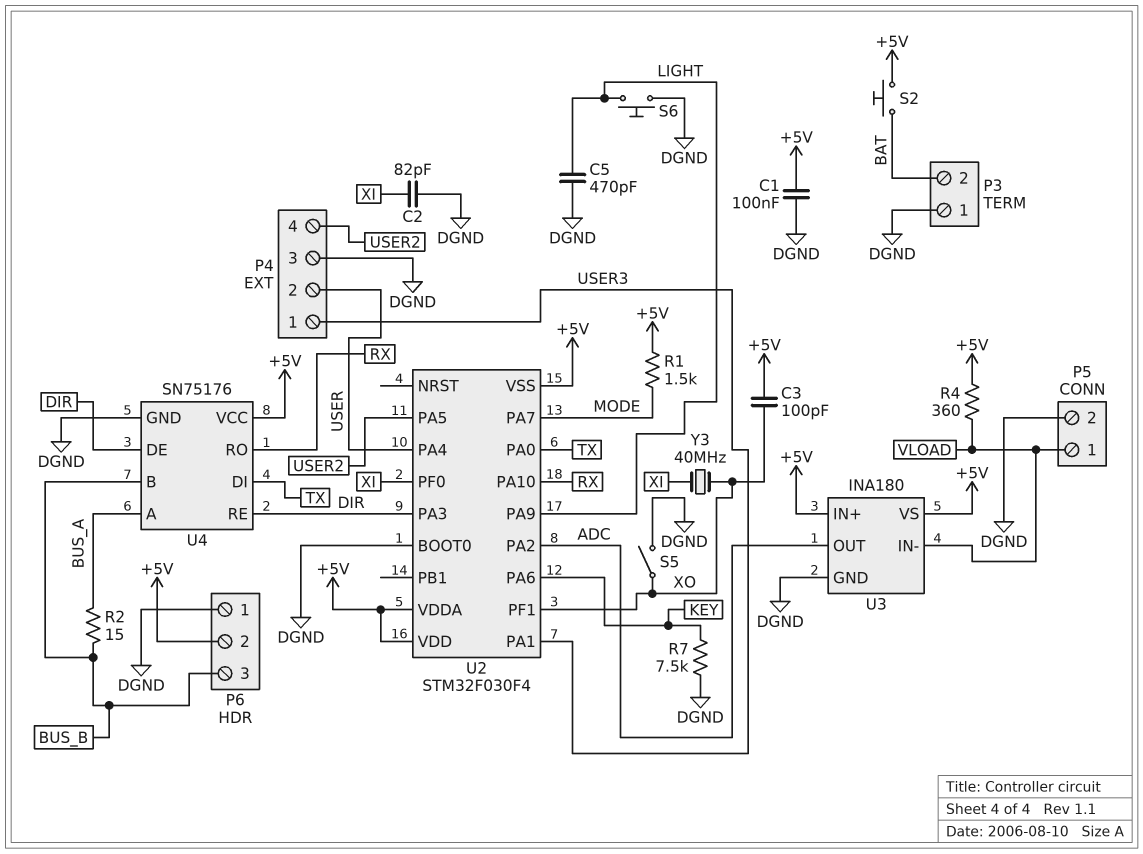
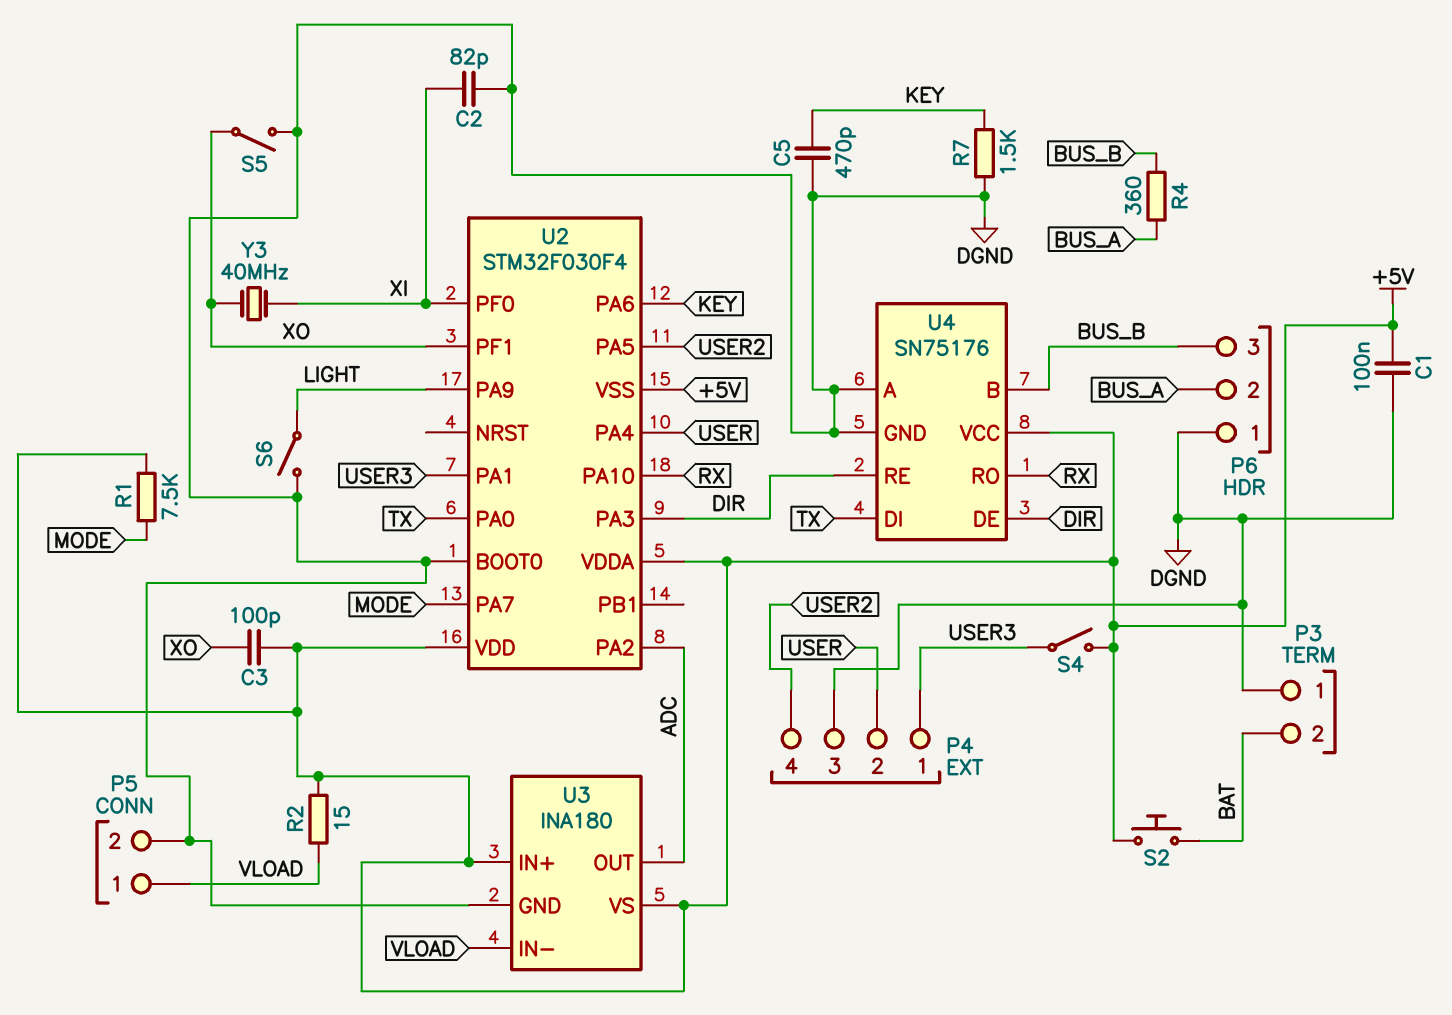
C5: 470pF (DGND, LIGHT) -> 470pF (DGND, KEY)
P6 pin 2: +5V -> BUS_A
R1: 1.5k (+5V, MODE) -> 7.5k (+5V, MODE)
R2: 15 (BUS_A, BUS_B) -> 15 (+5V, VLOAD)
R4: 360 (+5V, VLOAD) -> 360 (BUS_A, BUS_B)
R7: 7.5k (DGND, KEY) -> 1.5k (DGND, KEY)
S4: none -> switch (+5V, USER3)
S6: button (DGND, LIGHT) -> switch (DGND, LIGHT)
U4 pin A: BUS_A -> DGND

